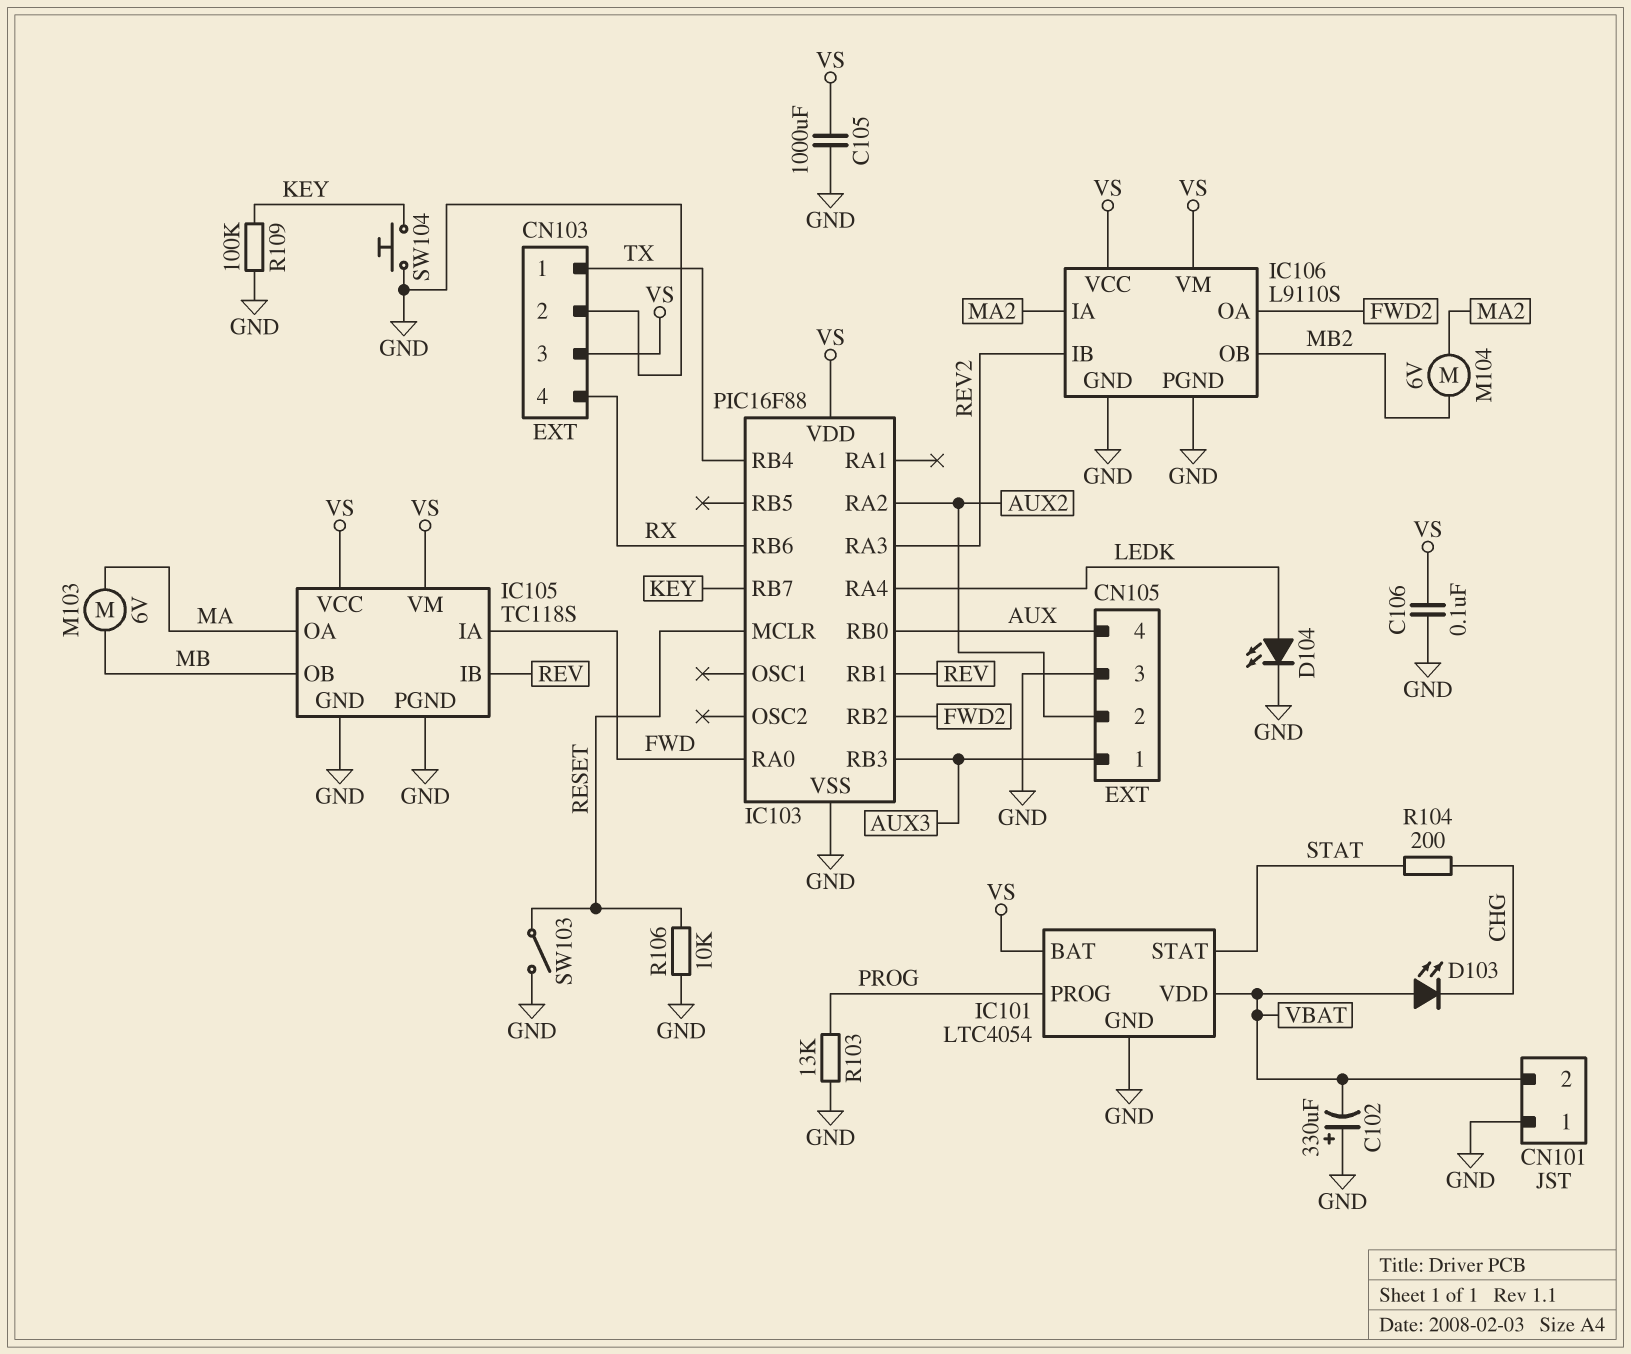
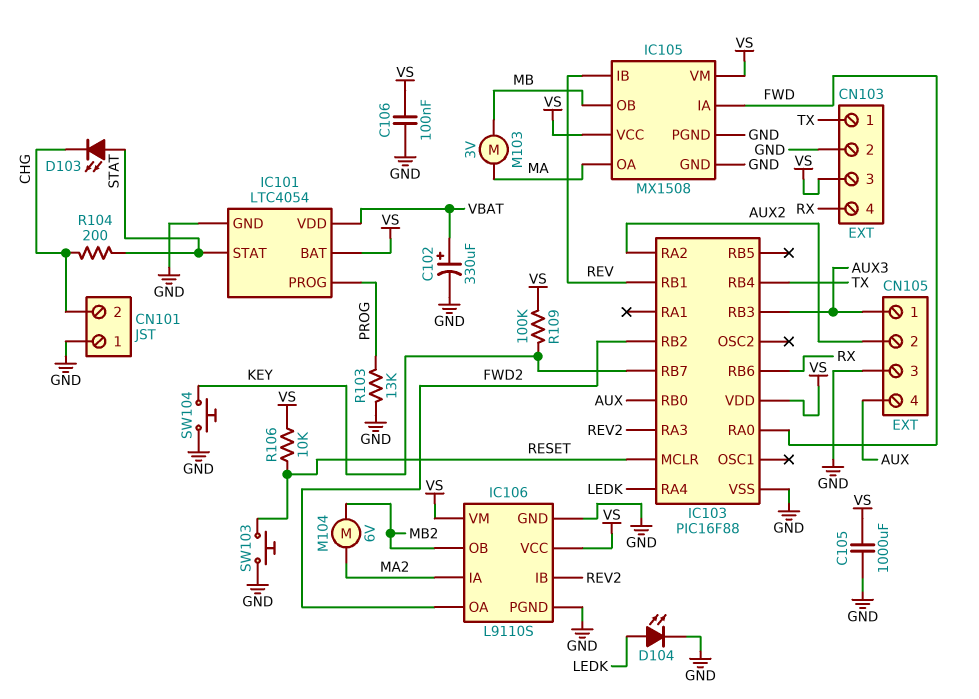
C102: 330uF (plus GND, minus VBAT) -> 330uF (plus VBAT, minus GND)
CN101 pin 2: VBAT -> CHG
D103: LED (A VBAT, K CHG) -> LED (A STAT, K CHG)
IC105: TC118S -> MX1508
M103: motor 6V (MA, MB) -> motor 3V (MA, MB)
R106: 10k (GND, RESET) -> 10k (RESET, VS)
R109: 100k (GND, KEY) -> 100k (KEY, VS)
SW103: switch (GND, RESET) -> button (GND, RESET)

